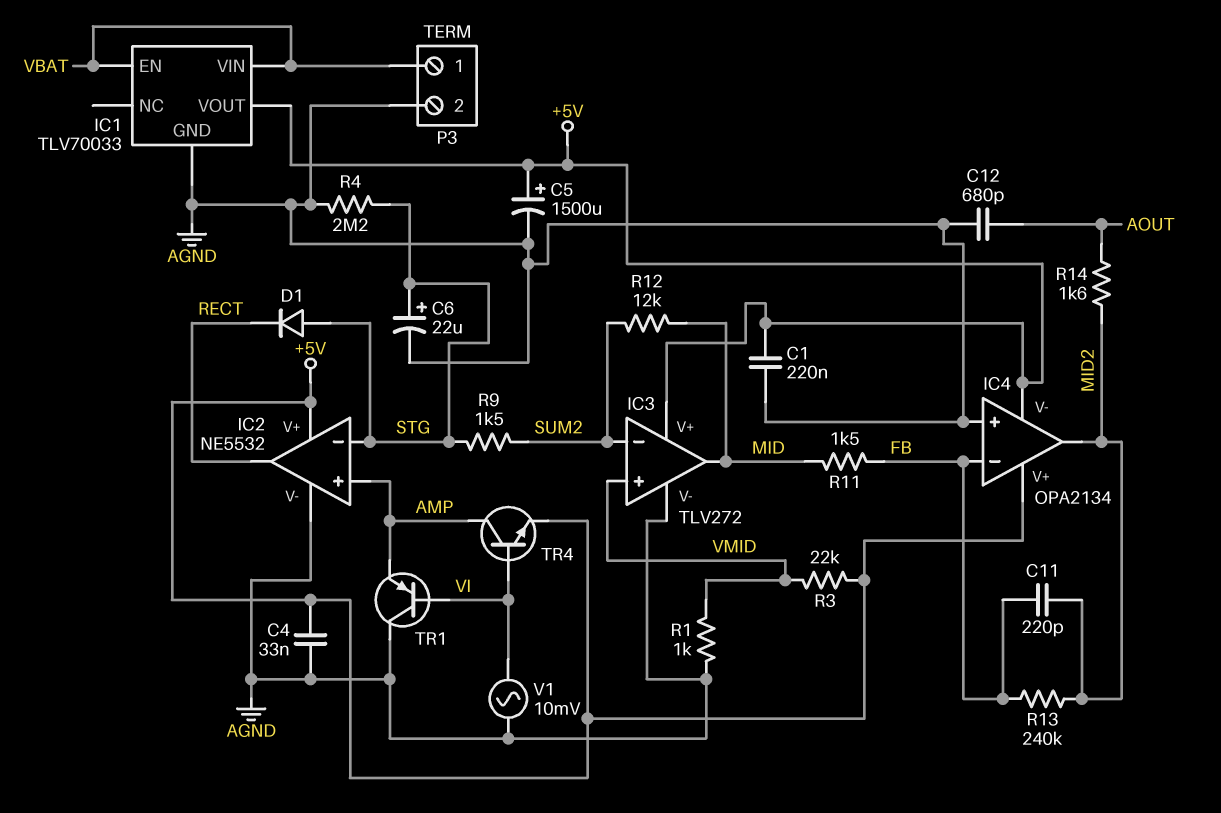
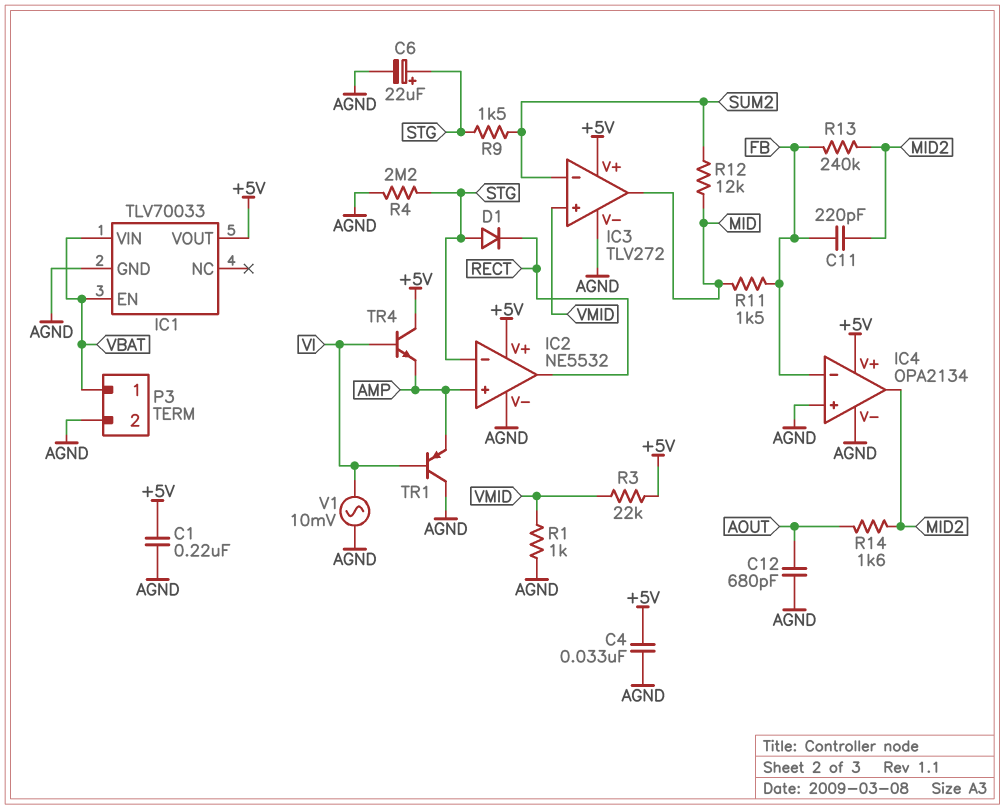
C5: 1500uF (plus +5V, minus AGND) -> none
IC4 pin V-: +5V -> AGND
TR4: NPN (B VI, C AMP, E +5V) -> NPN (B VI, C +5V, E AMP)

